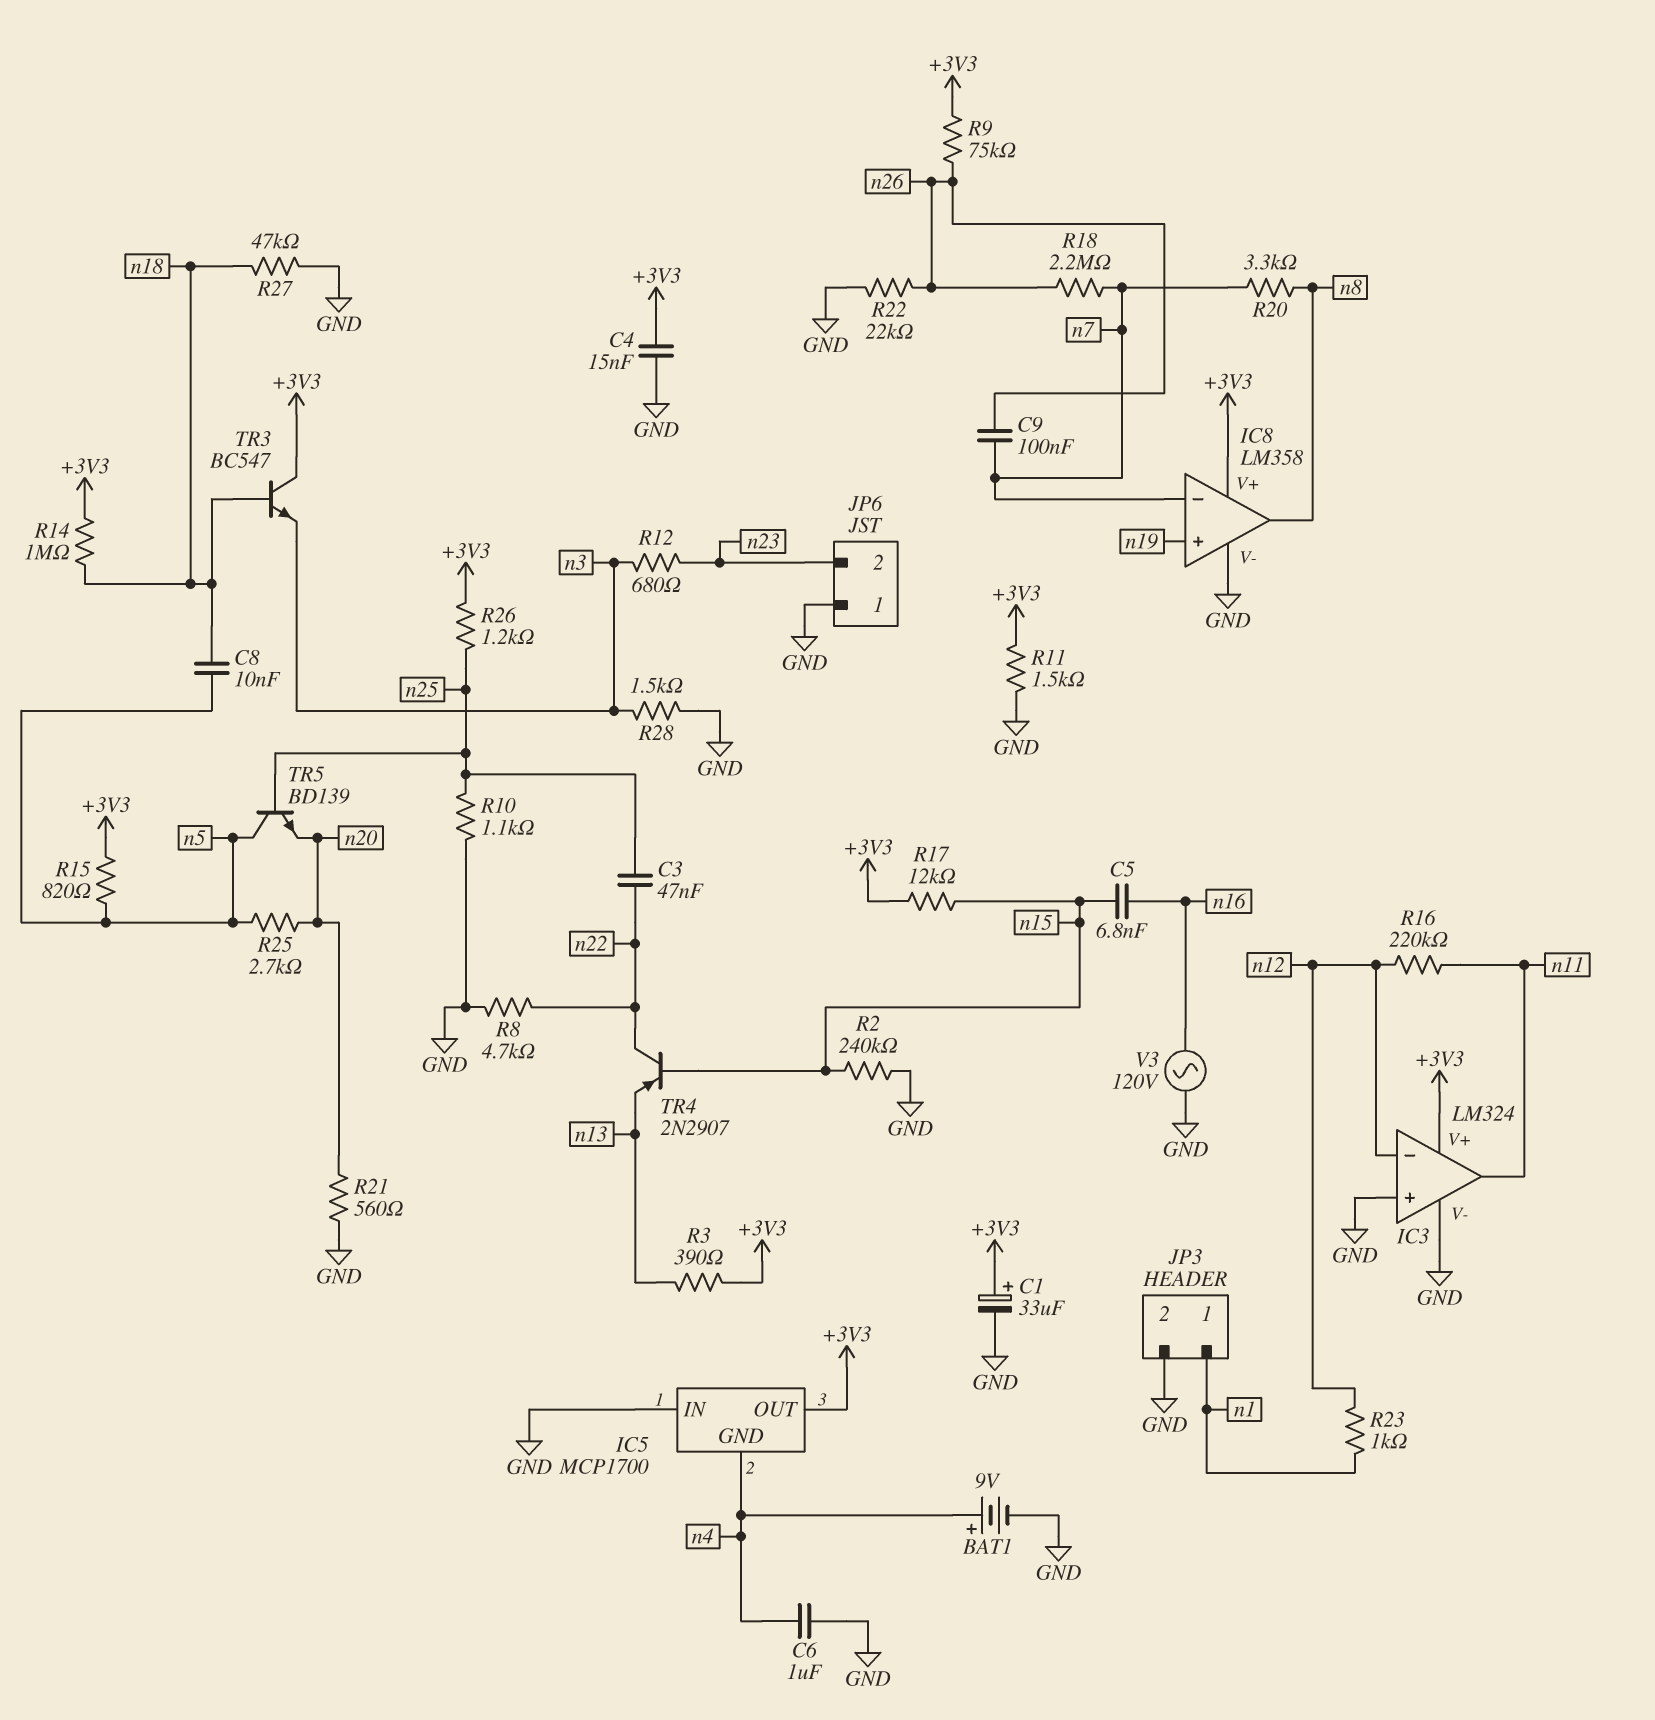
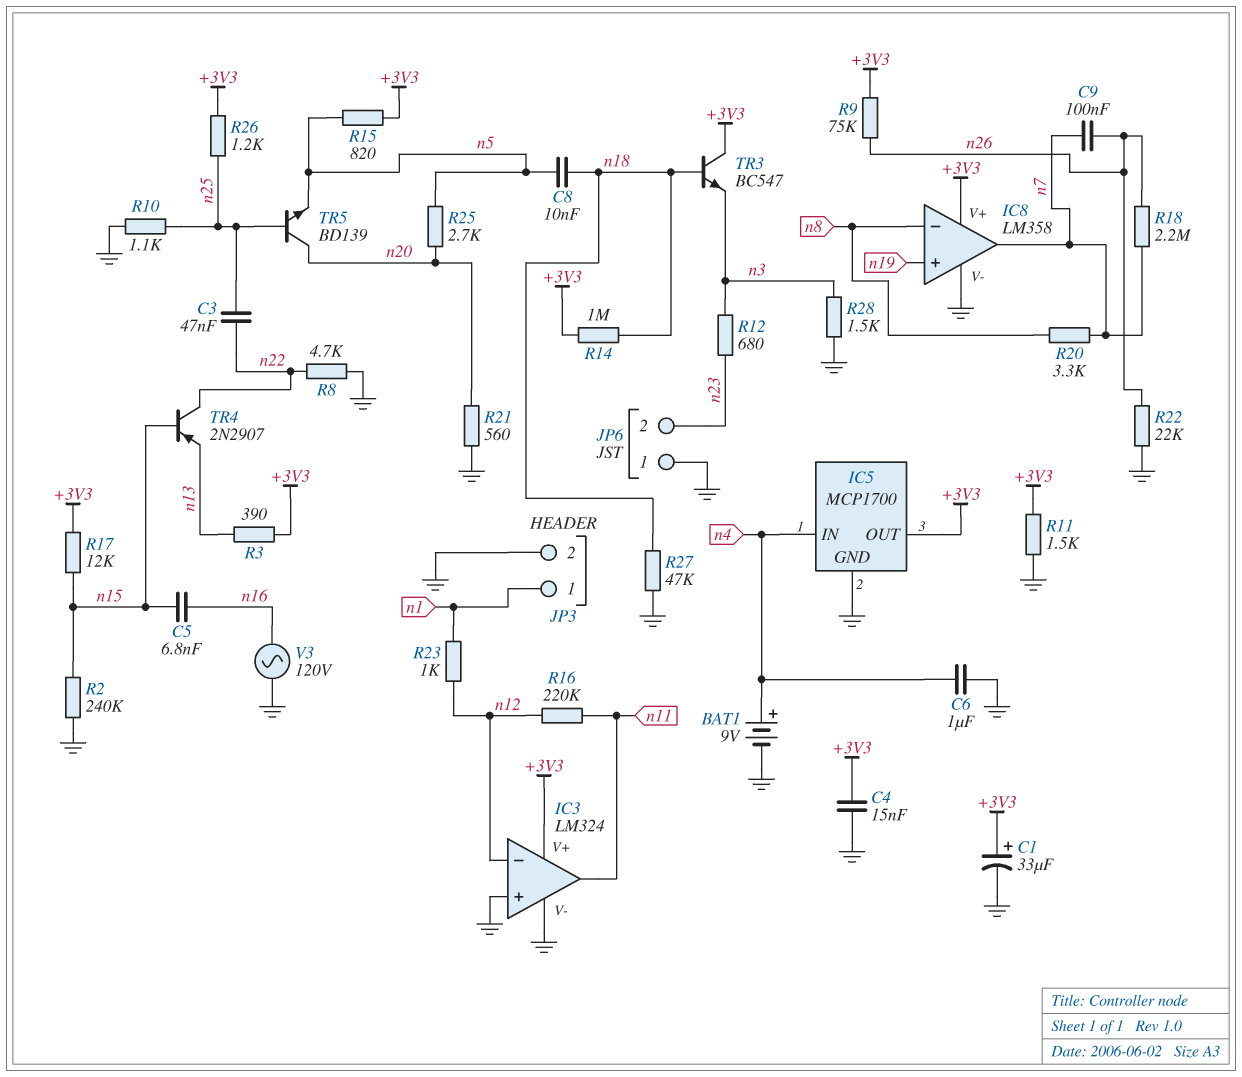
IC5 pin GND: n4 -> GND
IC5 pin IN: GND -> n4
IC8 pin in-: n7 -> n8
IC8 pin out: n8 -> n7
TR5: NPN BD139 (B n25, C n5, E n20) -> NPN BD139 (B n25, C n20, E n5)

